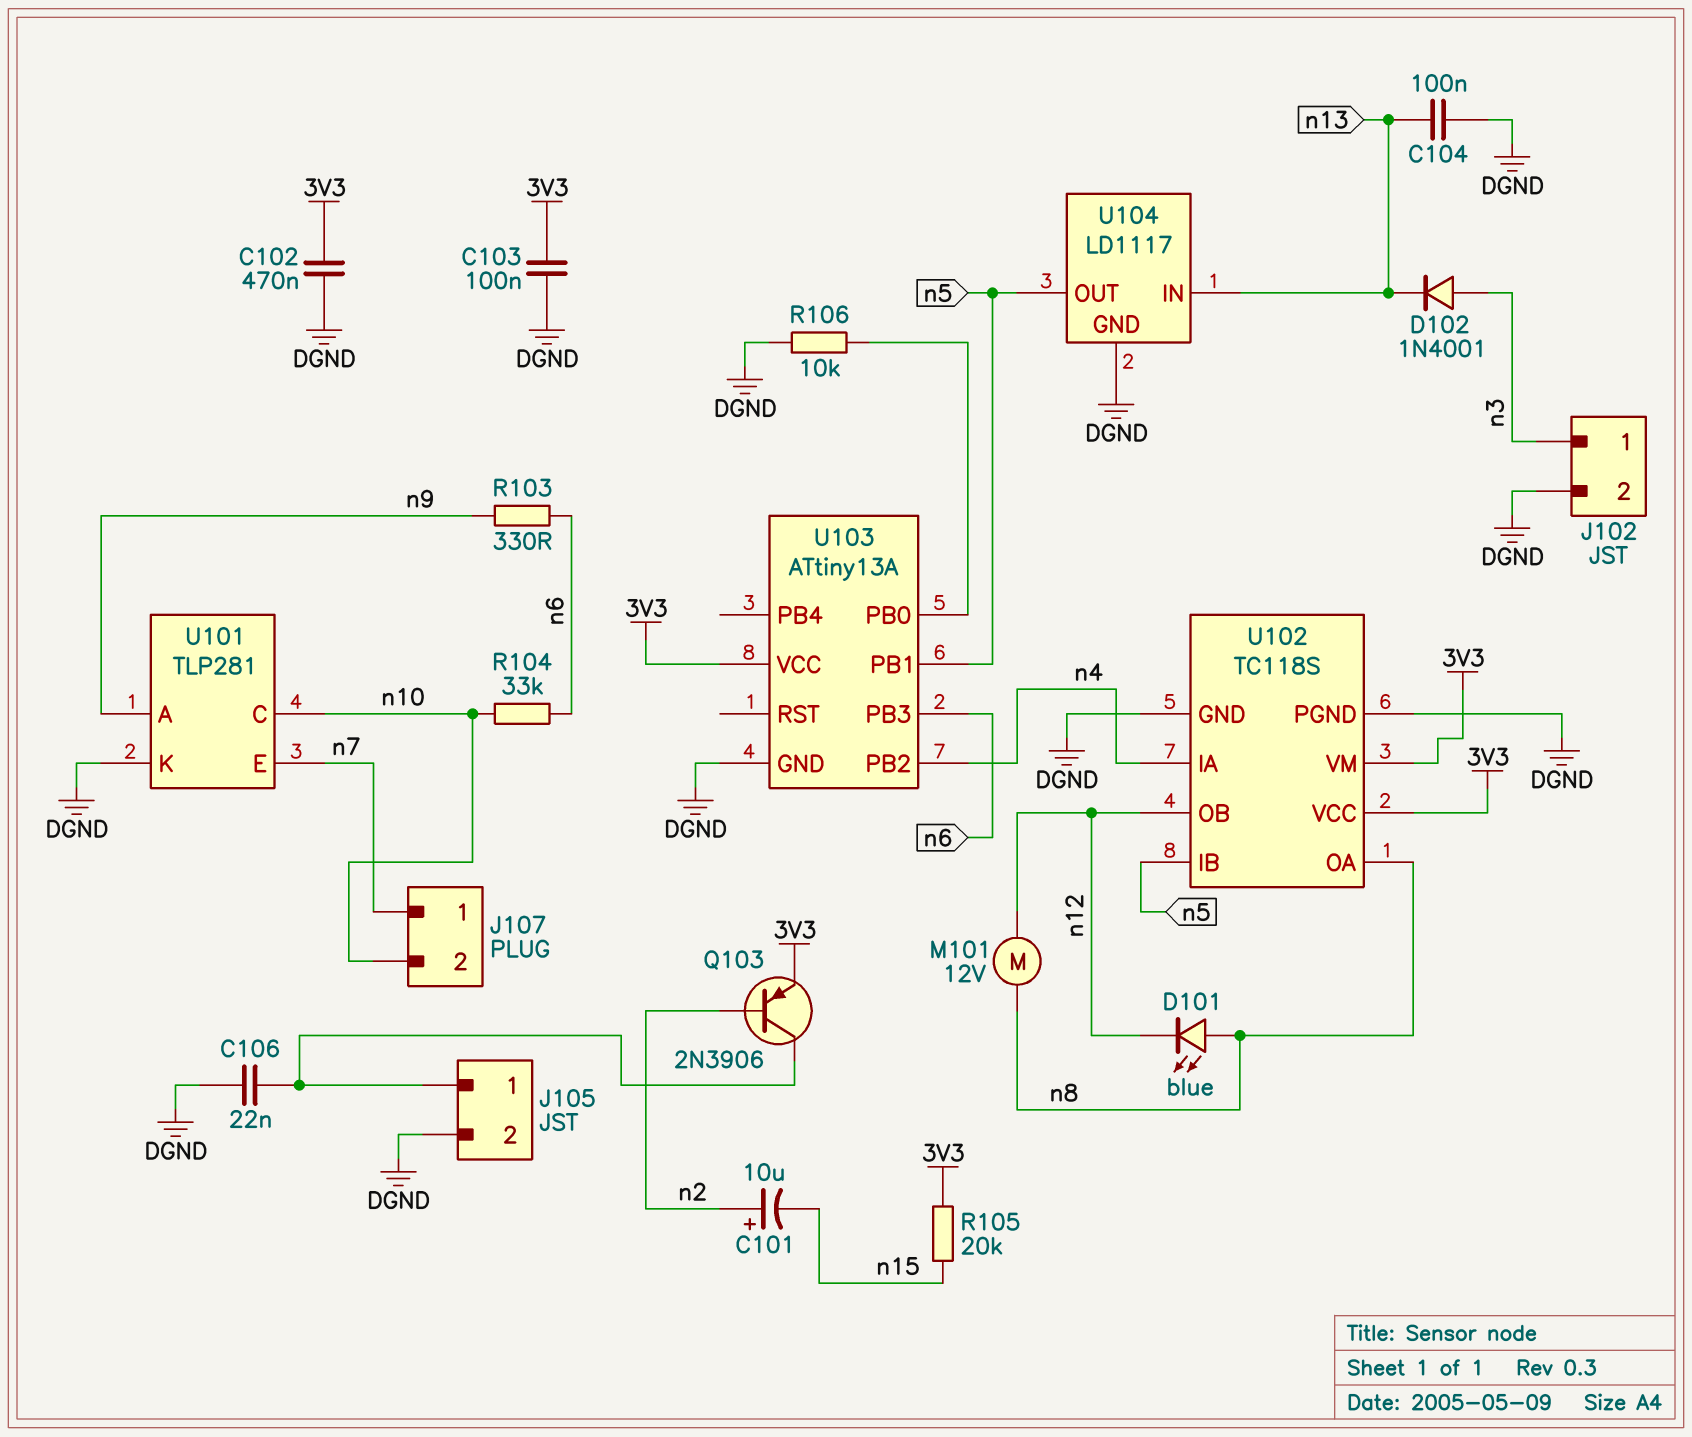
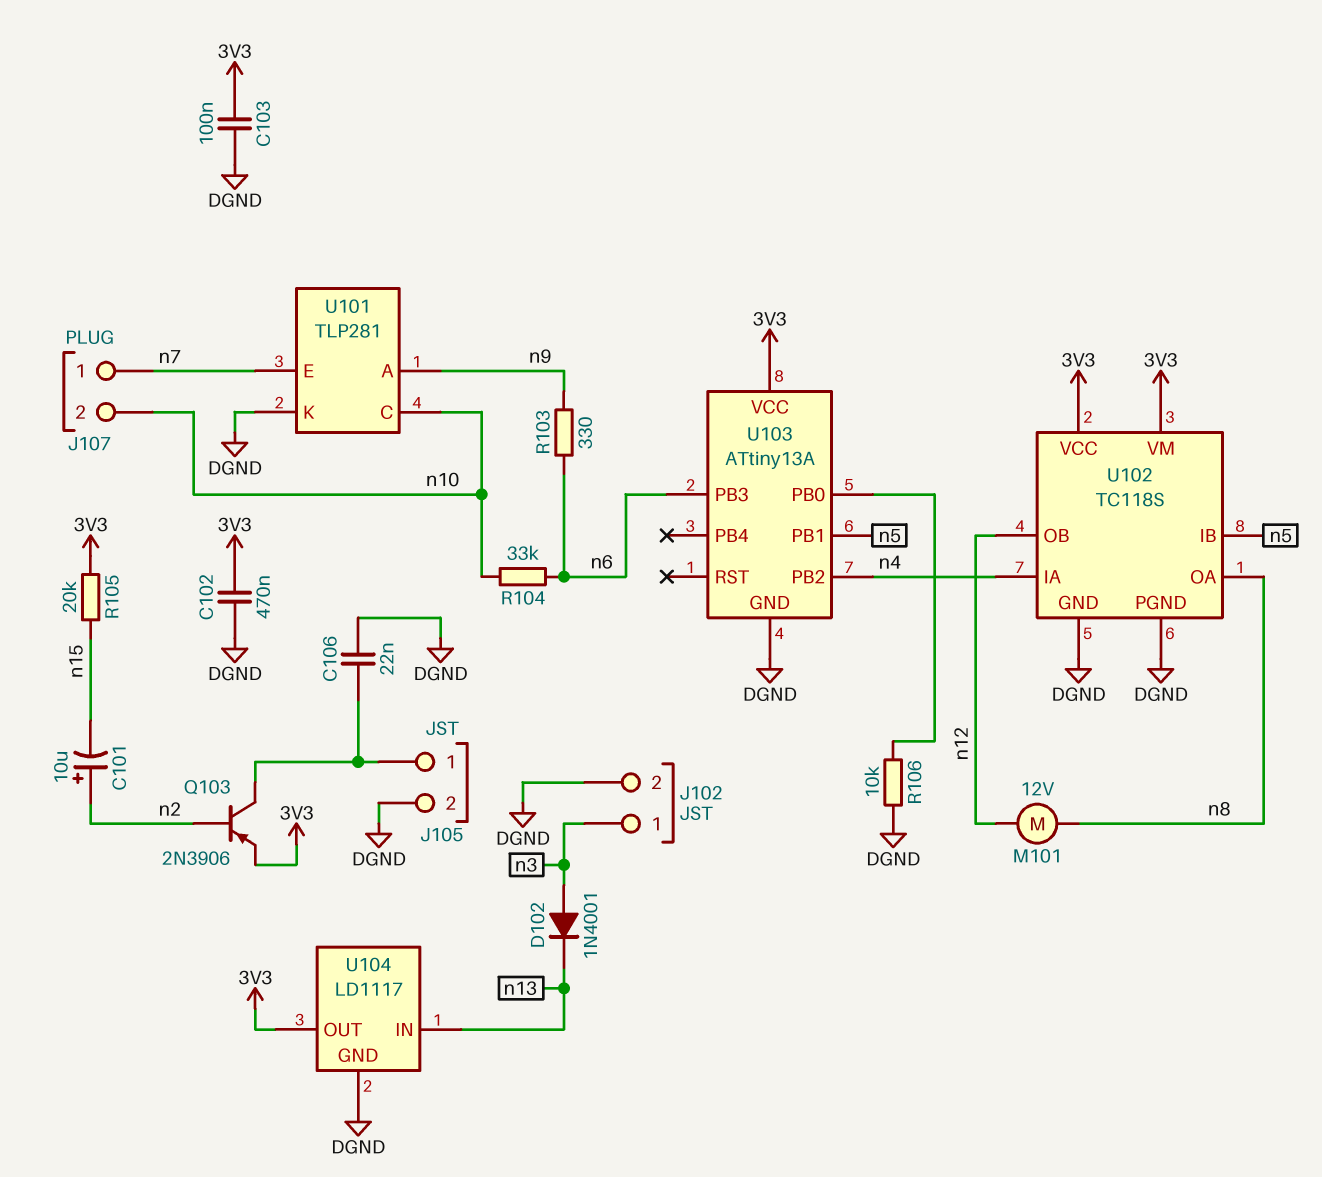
C104: 100nF (DGND, n13) -> none
D101: LED blue (A n8, K n12) -> none
U104 pin OUT: n5 -> 3V3

